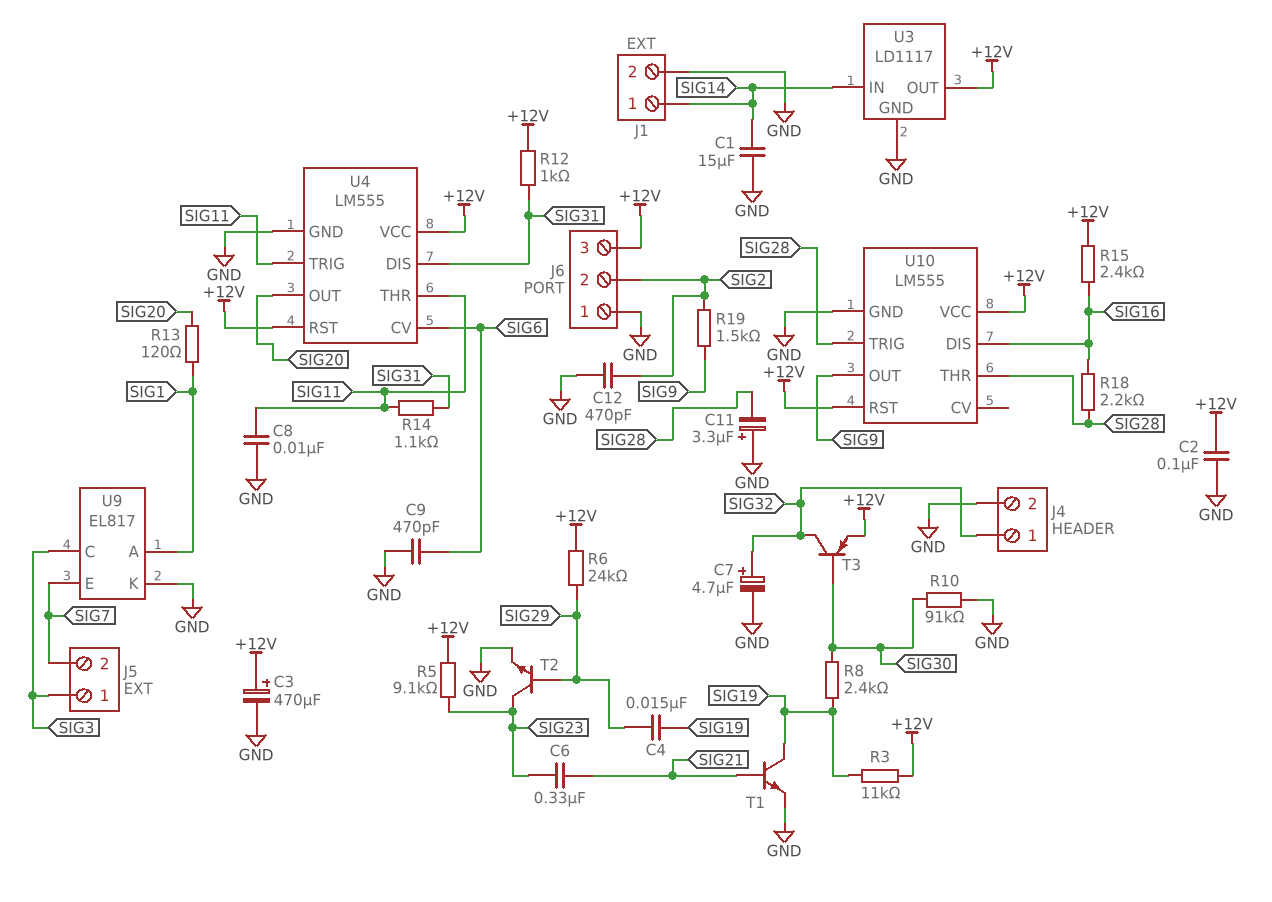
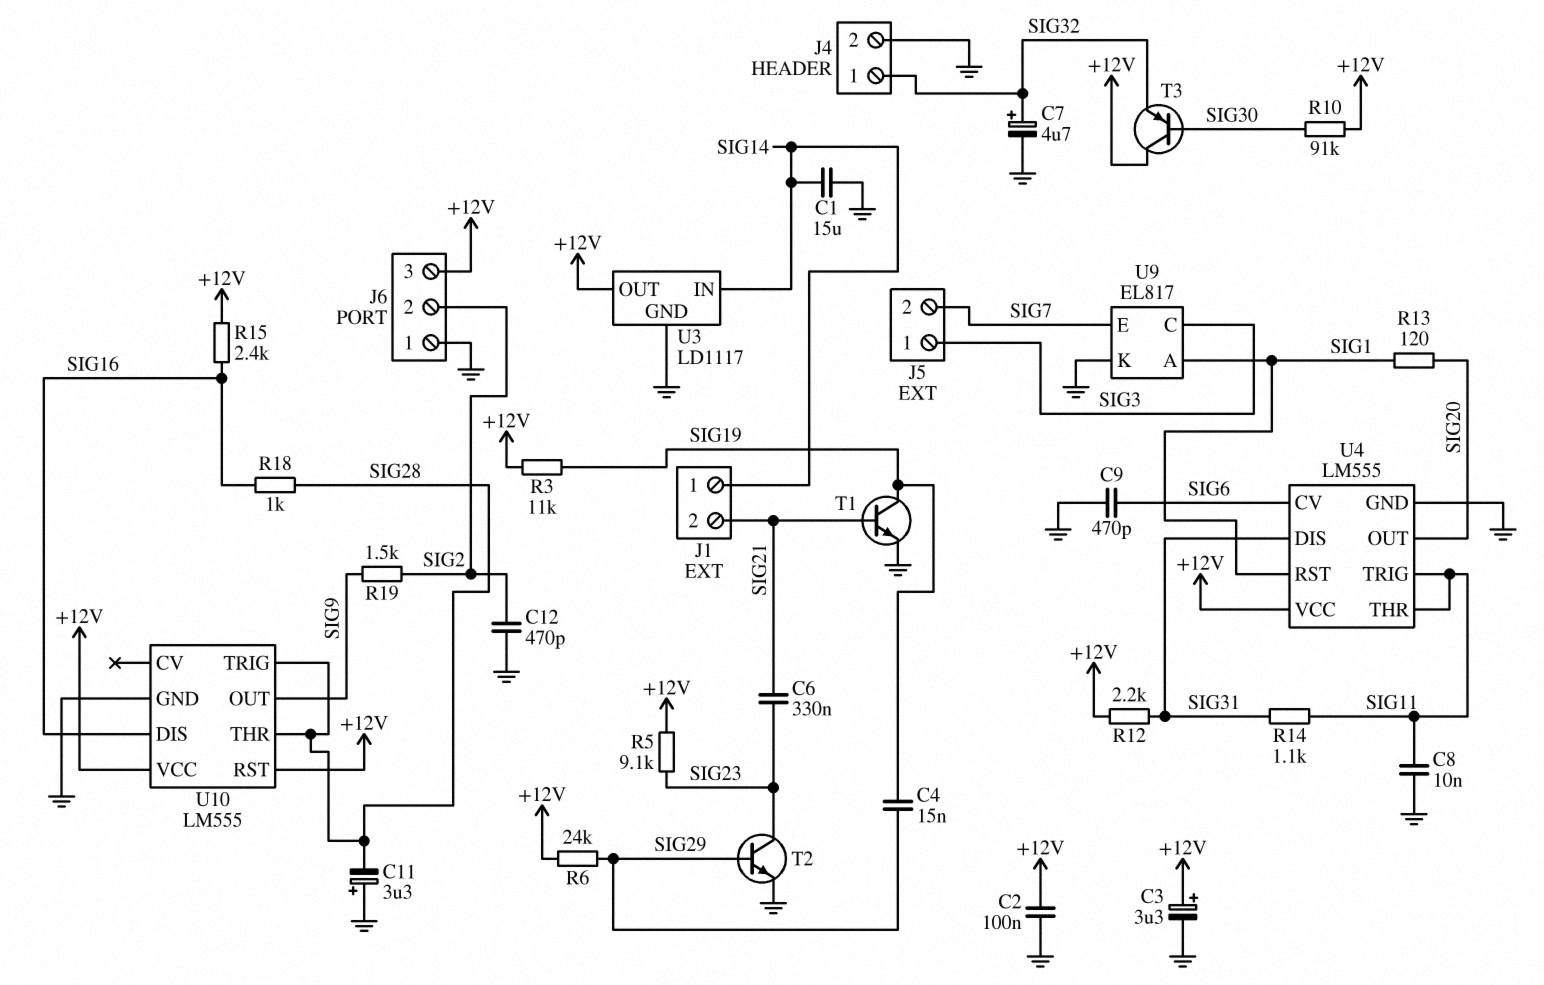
C3: 470uF (plus +12V, minus GND) -> 3.3uF (plus +12V, minus GND)
J1 pin 2: GND -> SIG21
R8: 2.4k (SIG19, SIG30) -> none
R10: 91k (GND, SIG30) -> 91k (+12V, SIG30)
R12: 1k (+12V, SIG31) -> 2.2k (+12V, SIG31)
R18: 2.2k (SIG16, SIG28) -> 1k (SIG16, SIG28)
T3: PNP (B SIG30, C SIG32, E +12V) -> PNP (B SIG30, C +12V, E SIG32)
U4 pin RST: +12V -> SIG1

